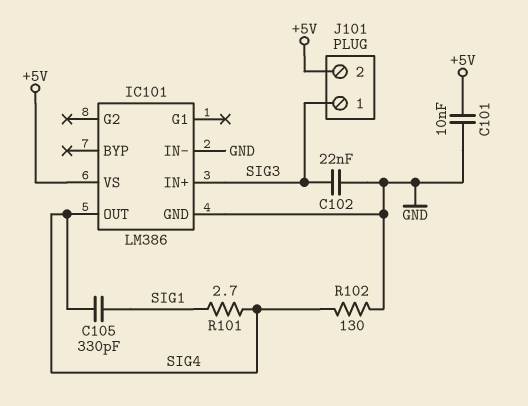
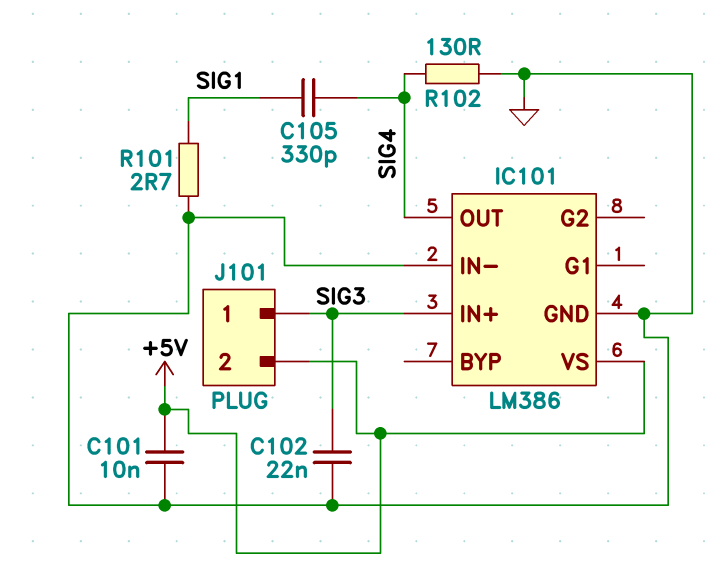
R101: 2.7 (SIG1, SIG4) -> 2.7 (GND, SIG1)

